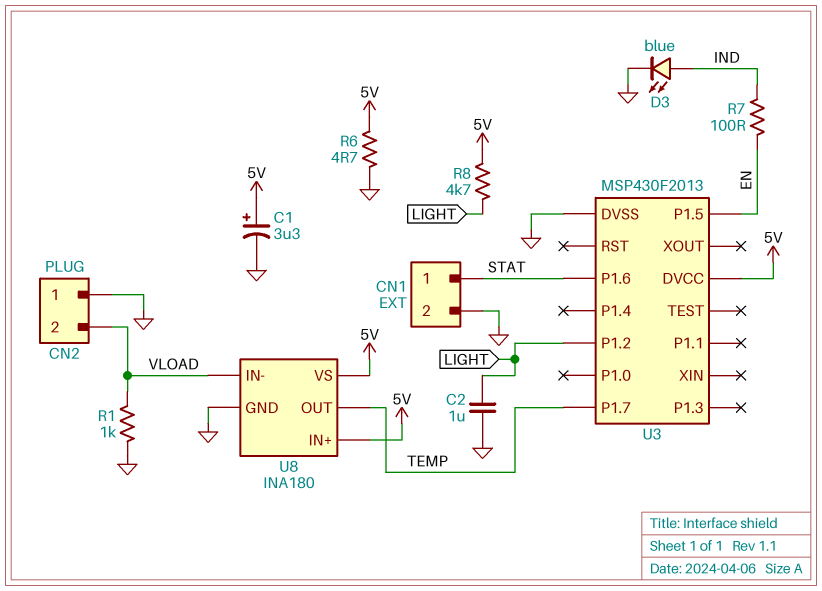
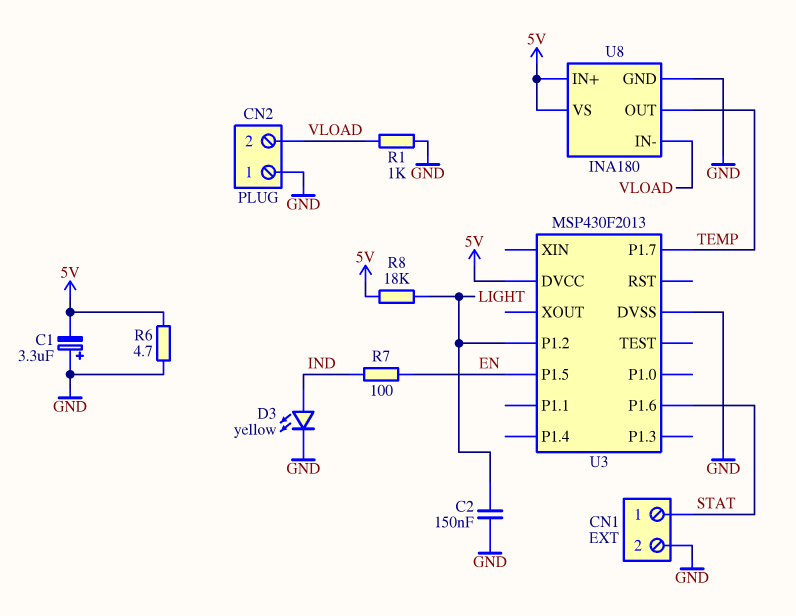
C1: 3.3uF (plus 5V, minus GND) -> 3.3uF (plus GND, minus 5V)
C2: 1uF (GND, LIGHT) -> 150nF (GND, LIGHT)
D3: LED blue (A IND, K GND) -> LED yellow (A IND, K GND)
R8: 4.7k (5V, LIGHT) -> 18k (5V, LIGHT)

